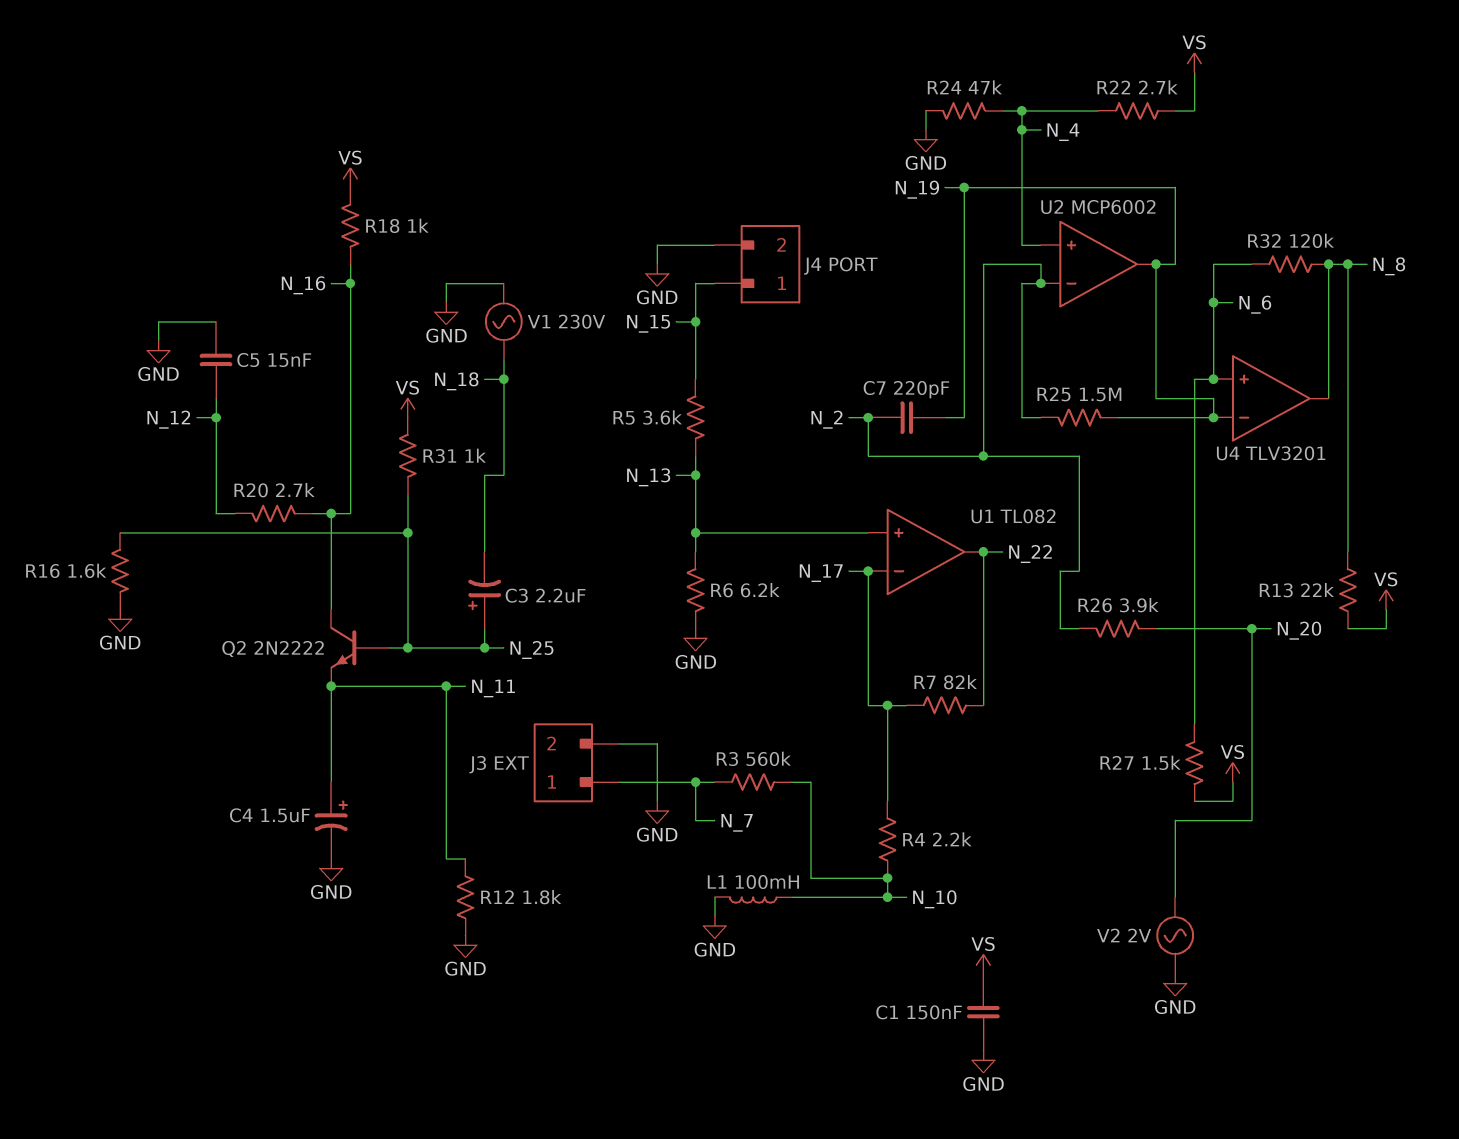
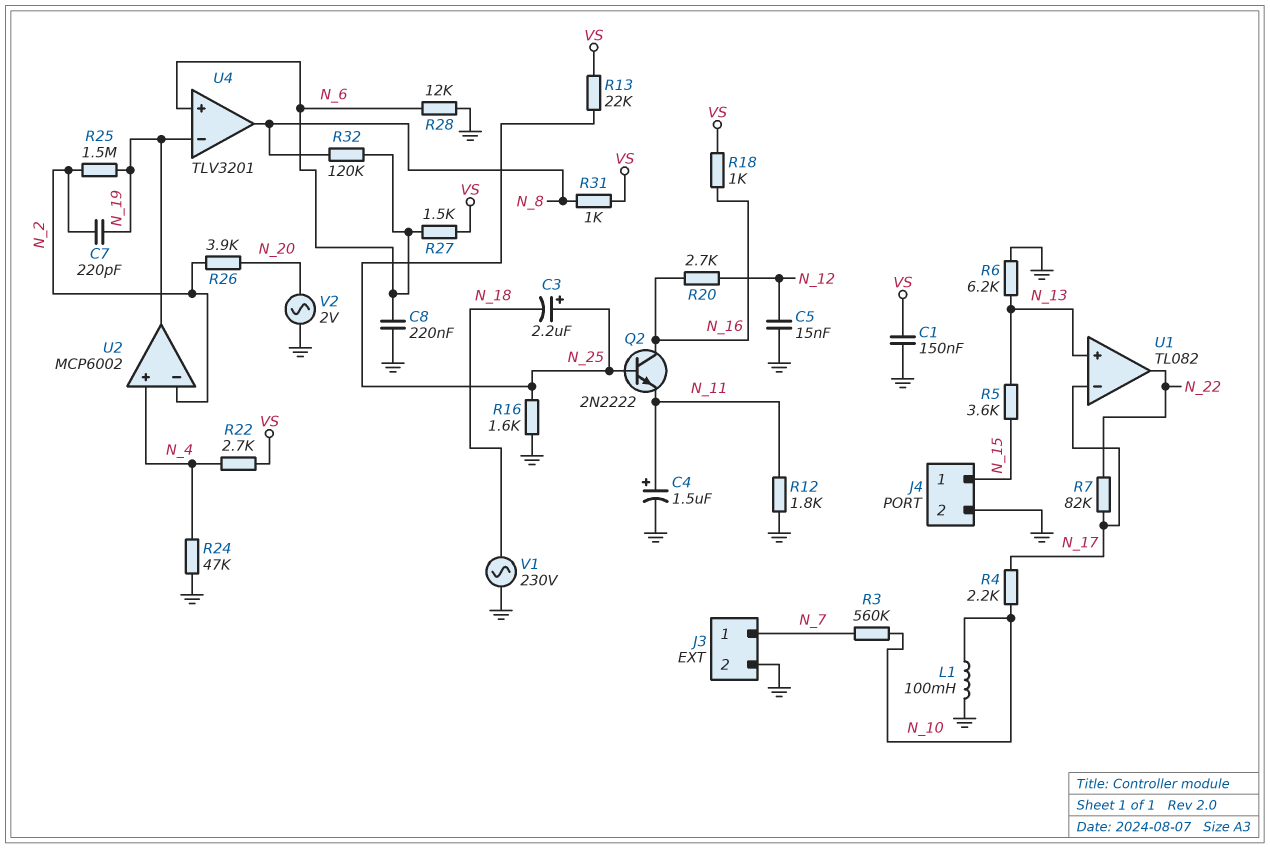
C8: none -> 220nF (GND, N_6)
R13: 22k (N_8, VS) -> 22k (N_25, VS)
R28: none -> 12k (GND, N_6)
R31: 1k (N_25, VS) -> 1k (N_8, VS)

